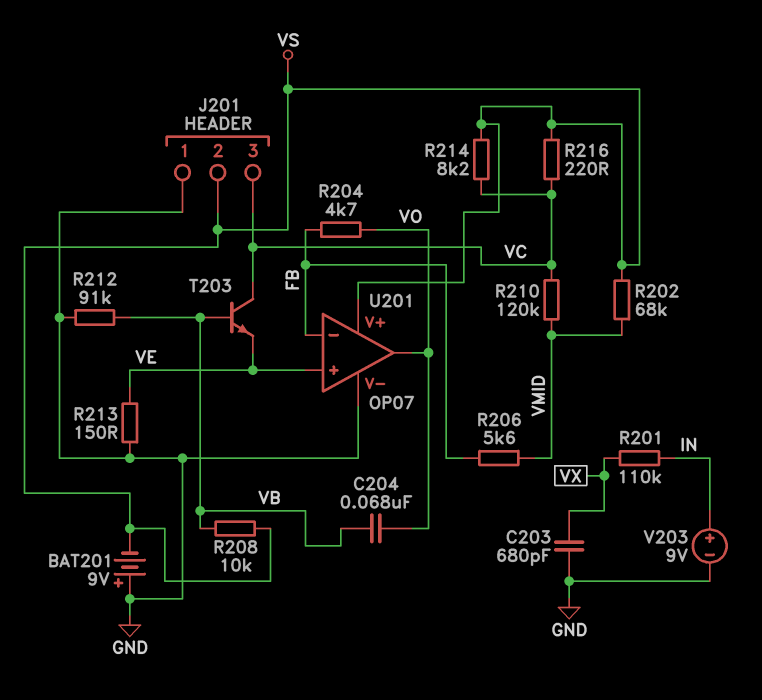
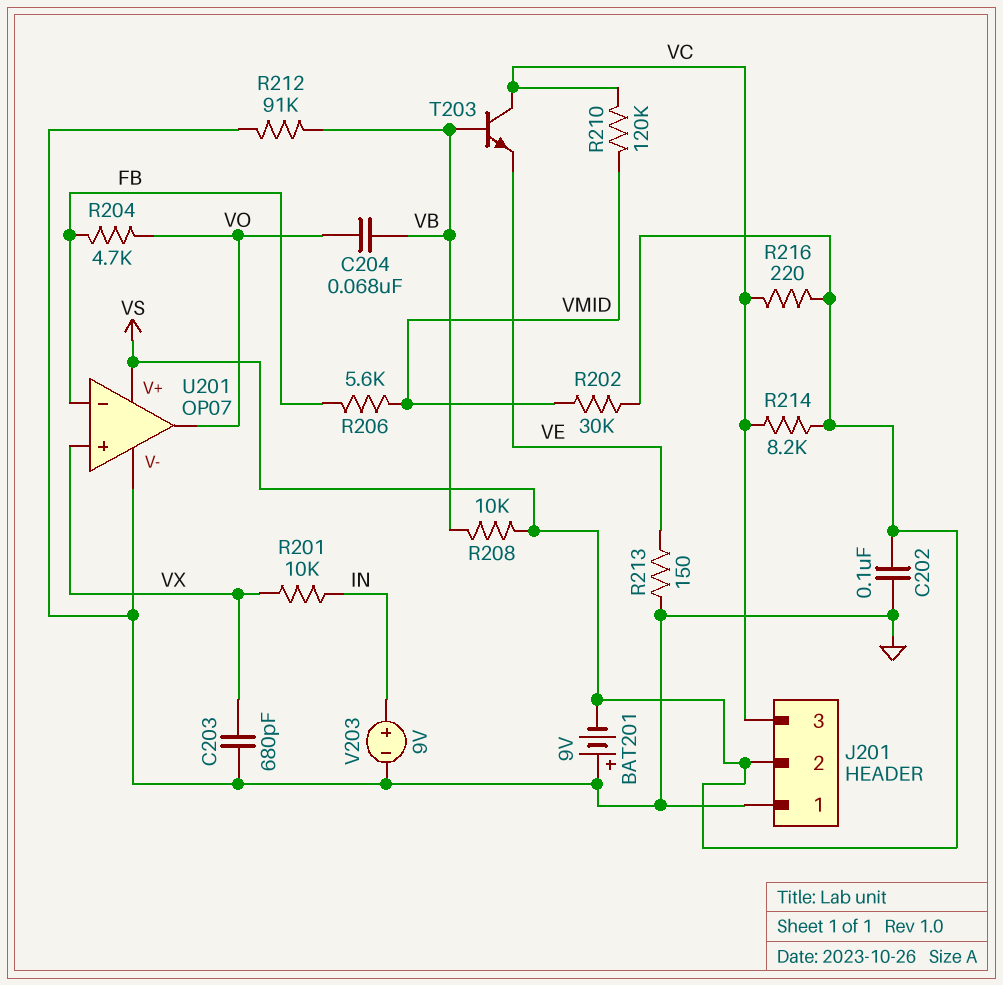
C202: none -> 100nF (GND, VS)
R201: 110k (IN, VX) -> 10k (IN, VX)
R202: 68k (VMID, VS) -> 30k (VMID, VS)
U201 pin in+: VE -> VX

